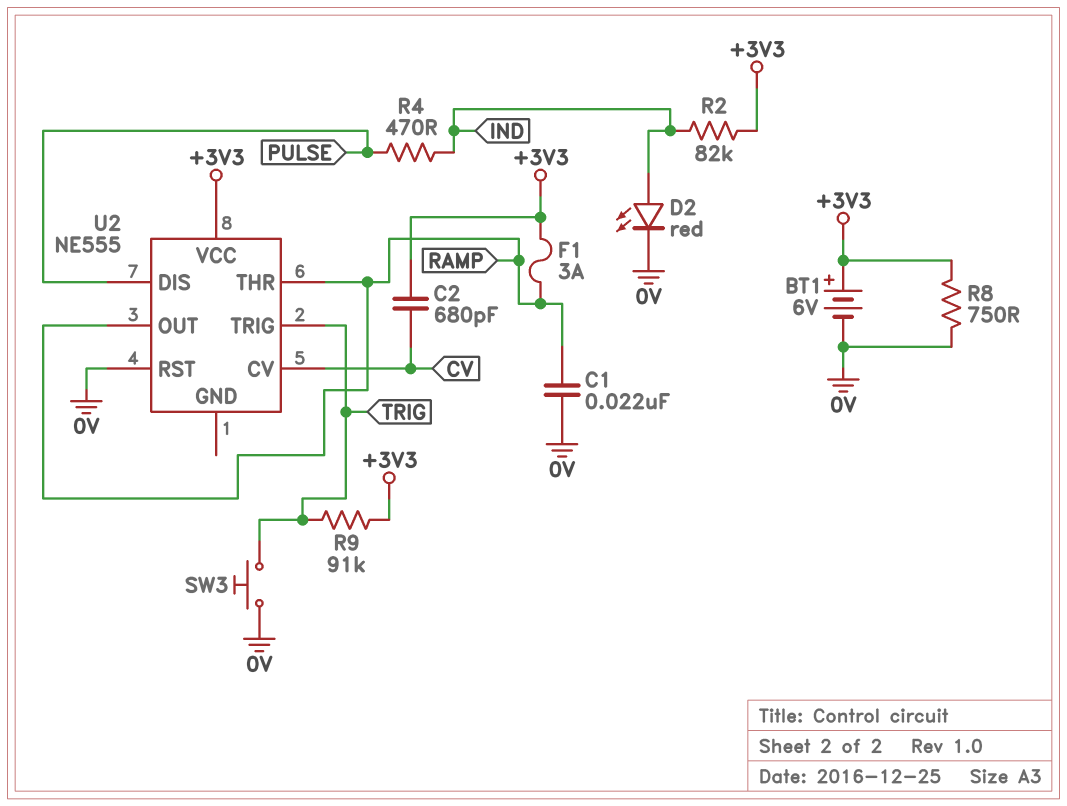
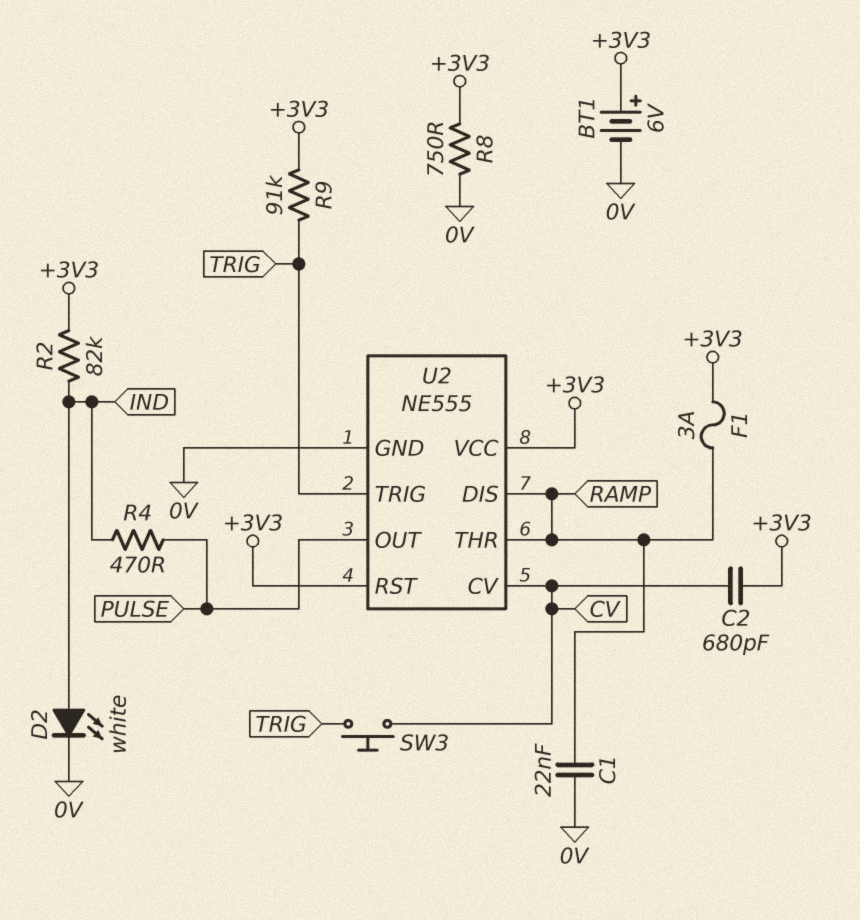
D2: LED red (A IND, K 0V) -> LED white (A IND, K 0V)
SW3: button (0V, TRIG) -> button (CV, TRIG)
U2 pin DIS: PULSE -> RAMP
U2 pin GND: none -> 0V
U2 pin OUT: RAMP -> PULSE
U2 pin RST: 0V -> +3V3

